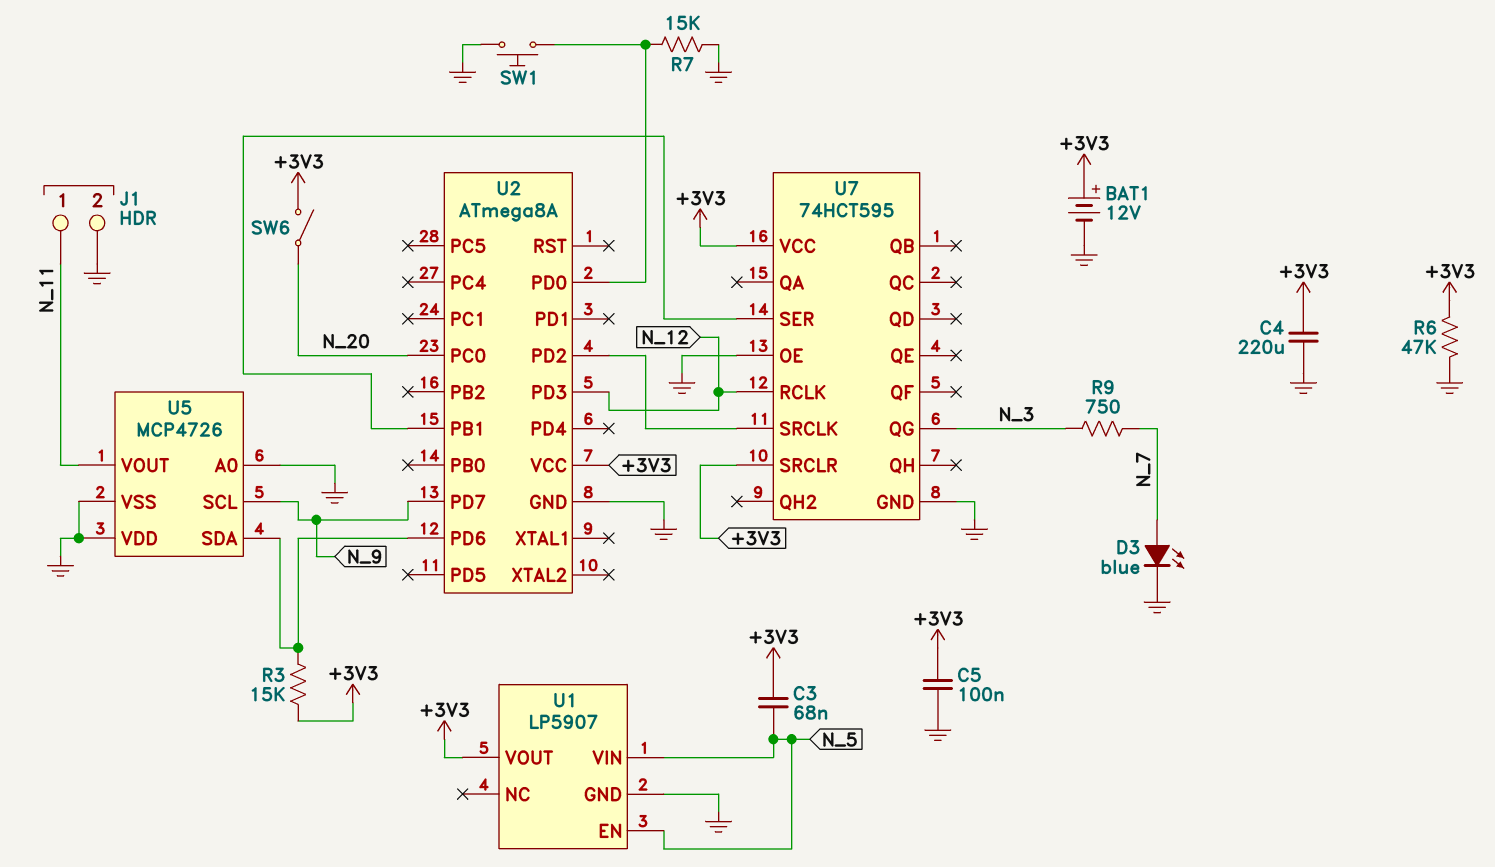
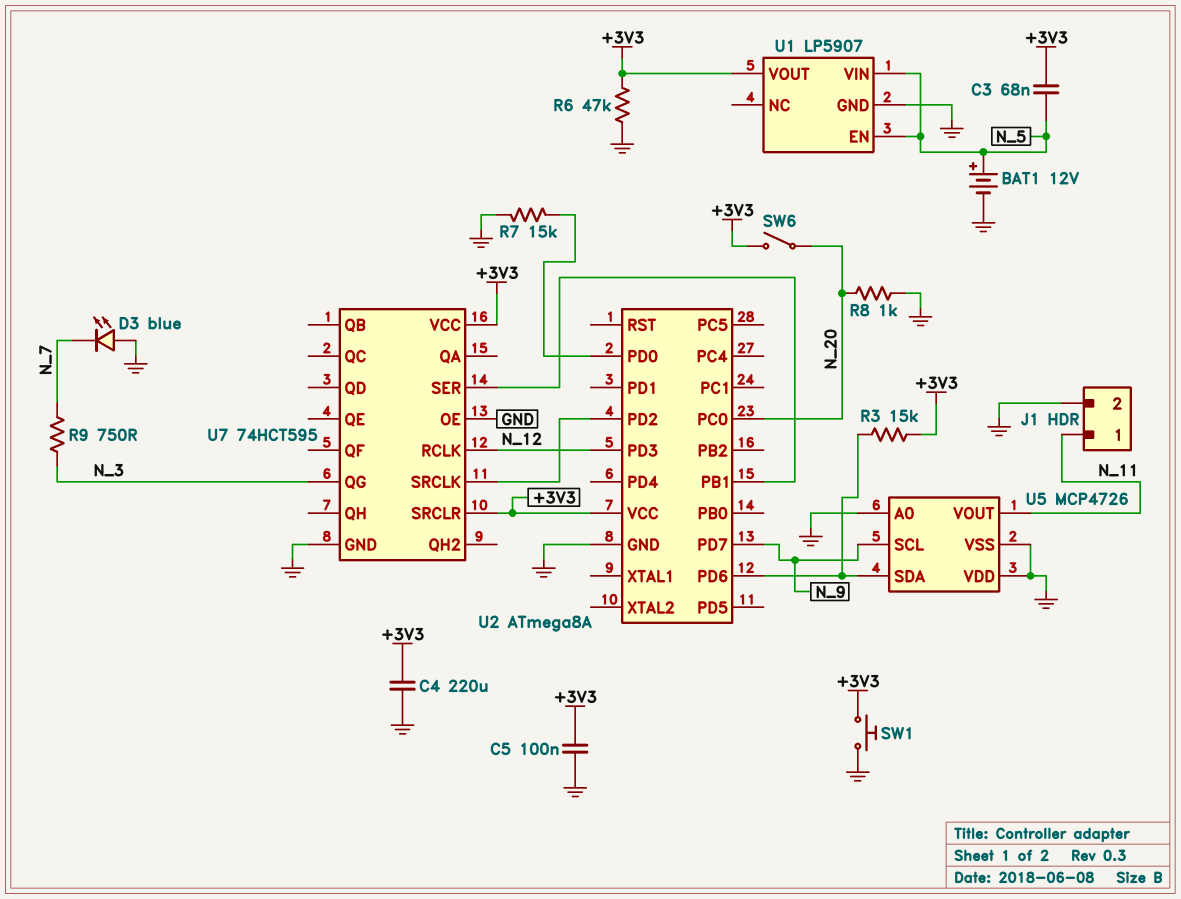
BAT1: 12V (plus +3V3, minus GND) -> 12V (plus N_5, minus GND)
D3: LED blue (A N_7, K GND) -> LED blue (A GND, K N_7)
R8: none -> 1k (GND, N_20)
SW1: button (GND, U2/PD0) -> button (+3V3, GND)

